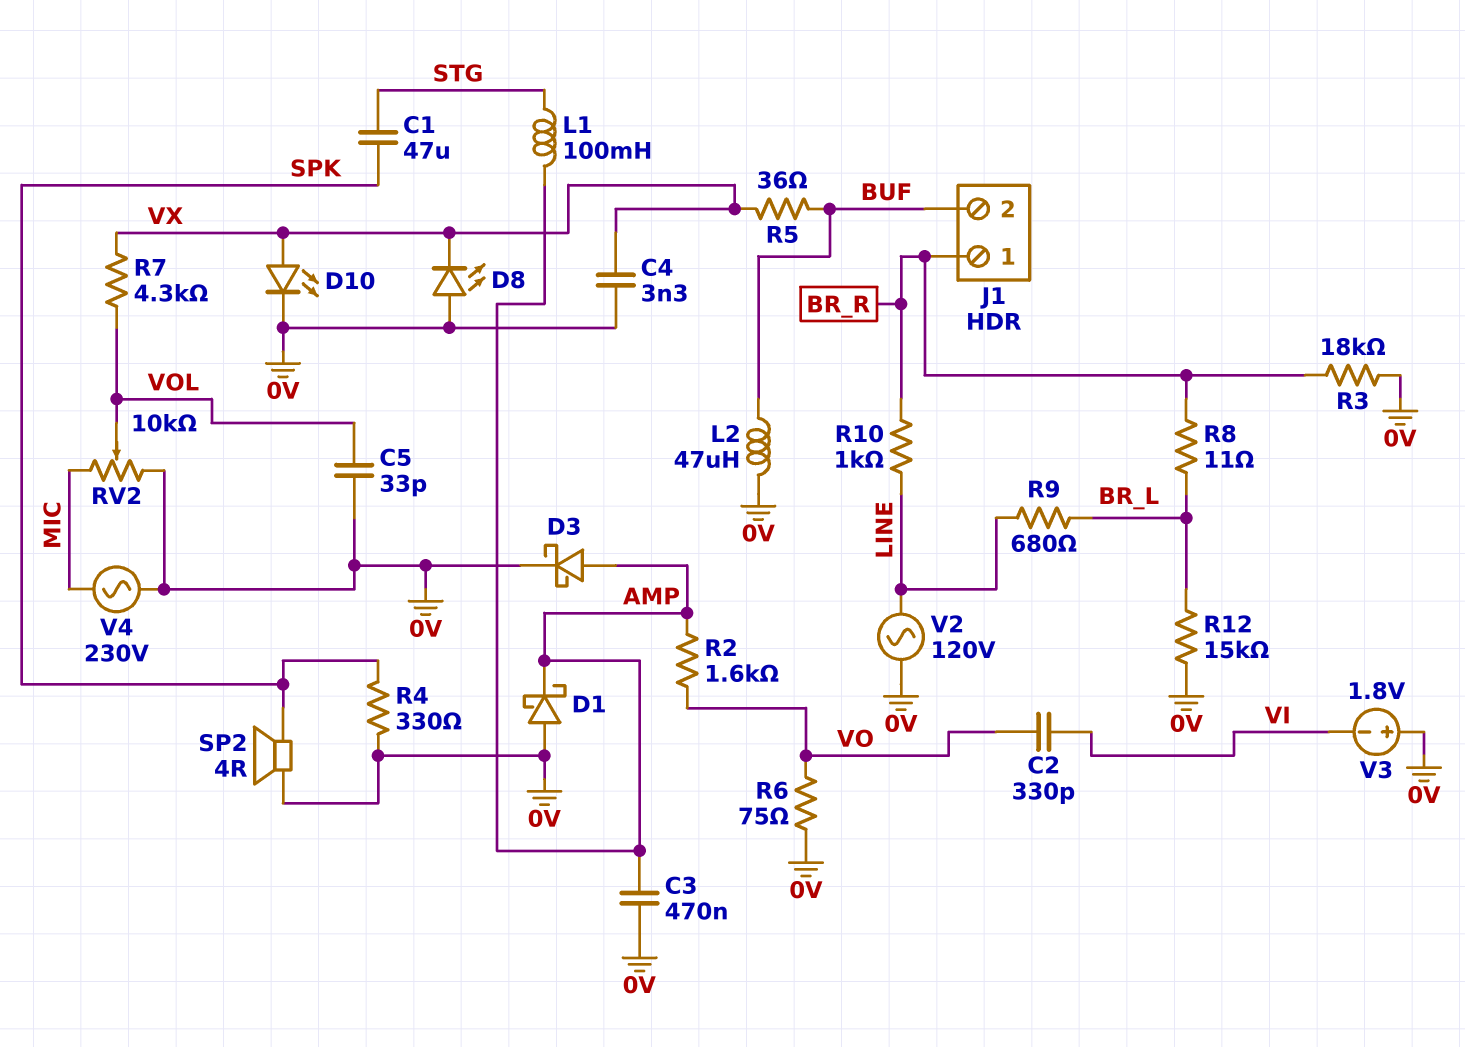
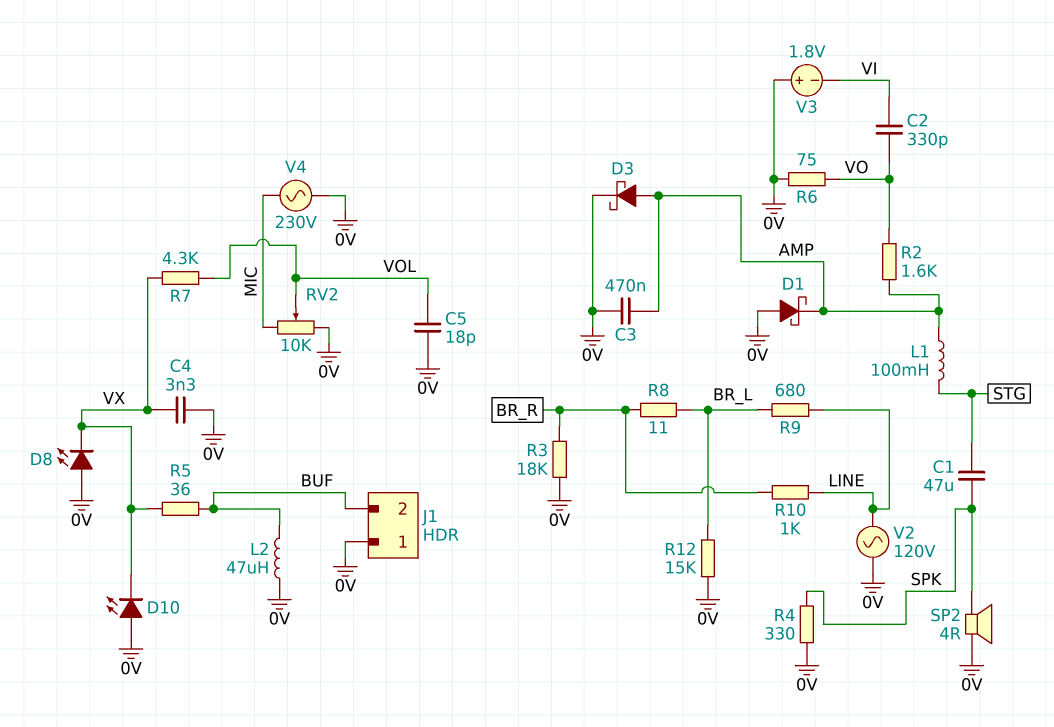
C5: 33pF (0V, VOL) -> 18pF (0V, VOL)
D10: LED (A VX, K 0V) -> LED (A 0V, K VX)
J1 pin 1: BR_R -> 0V

